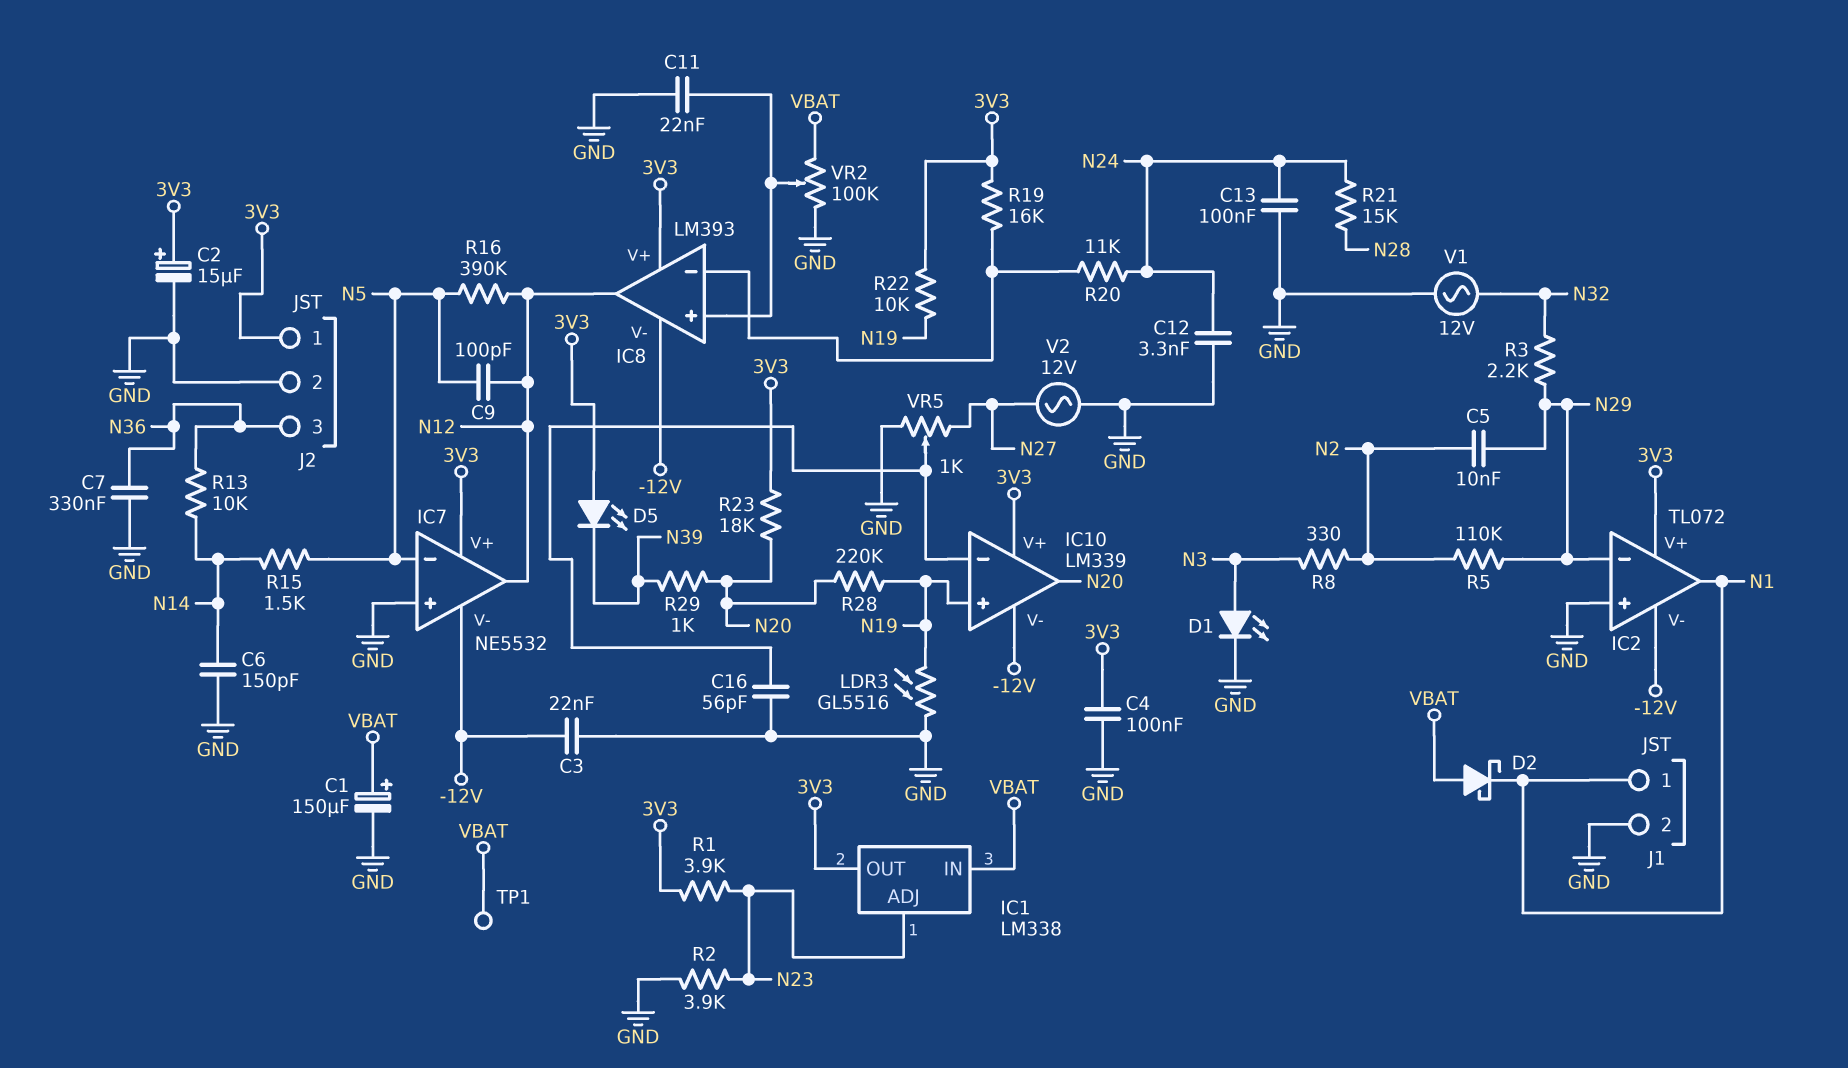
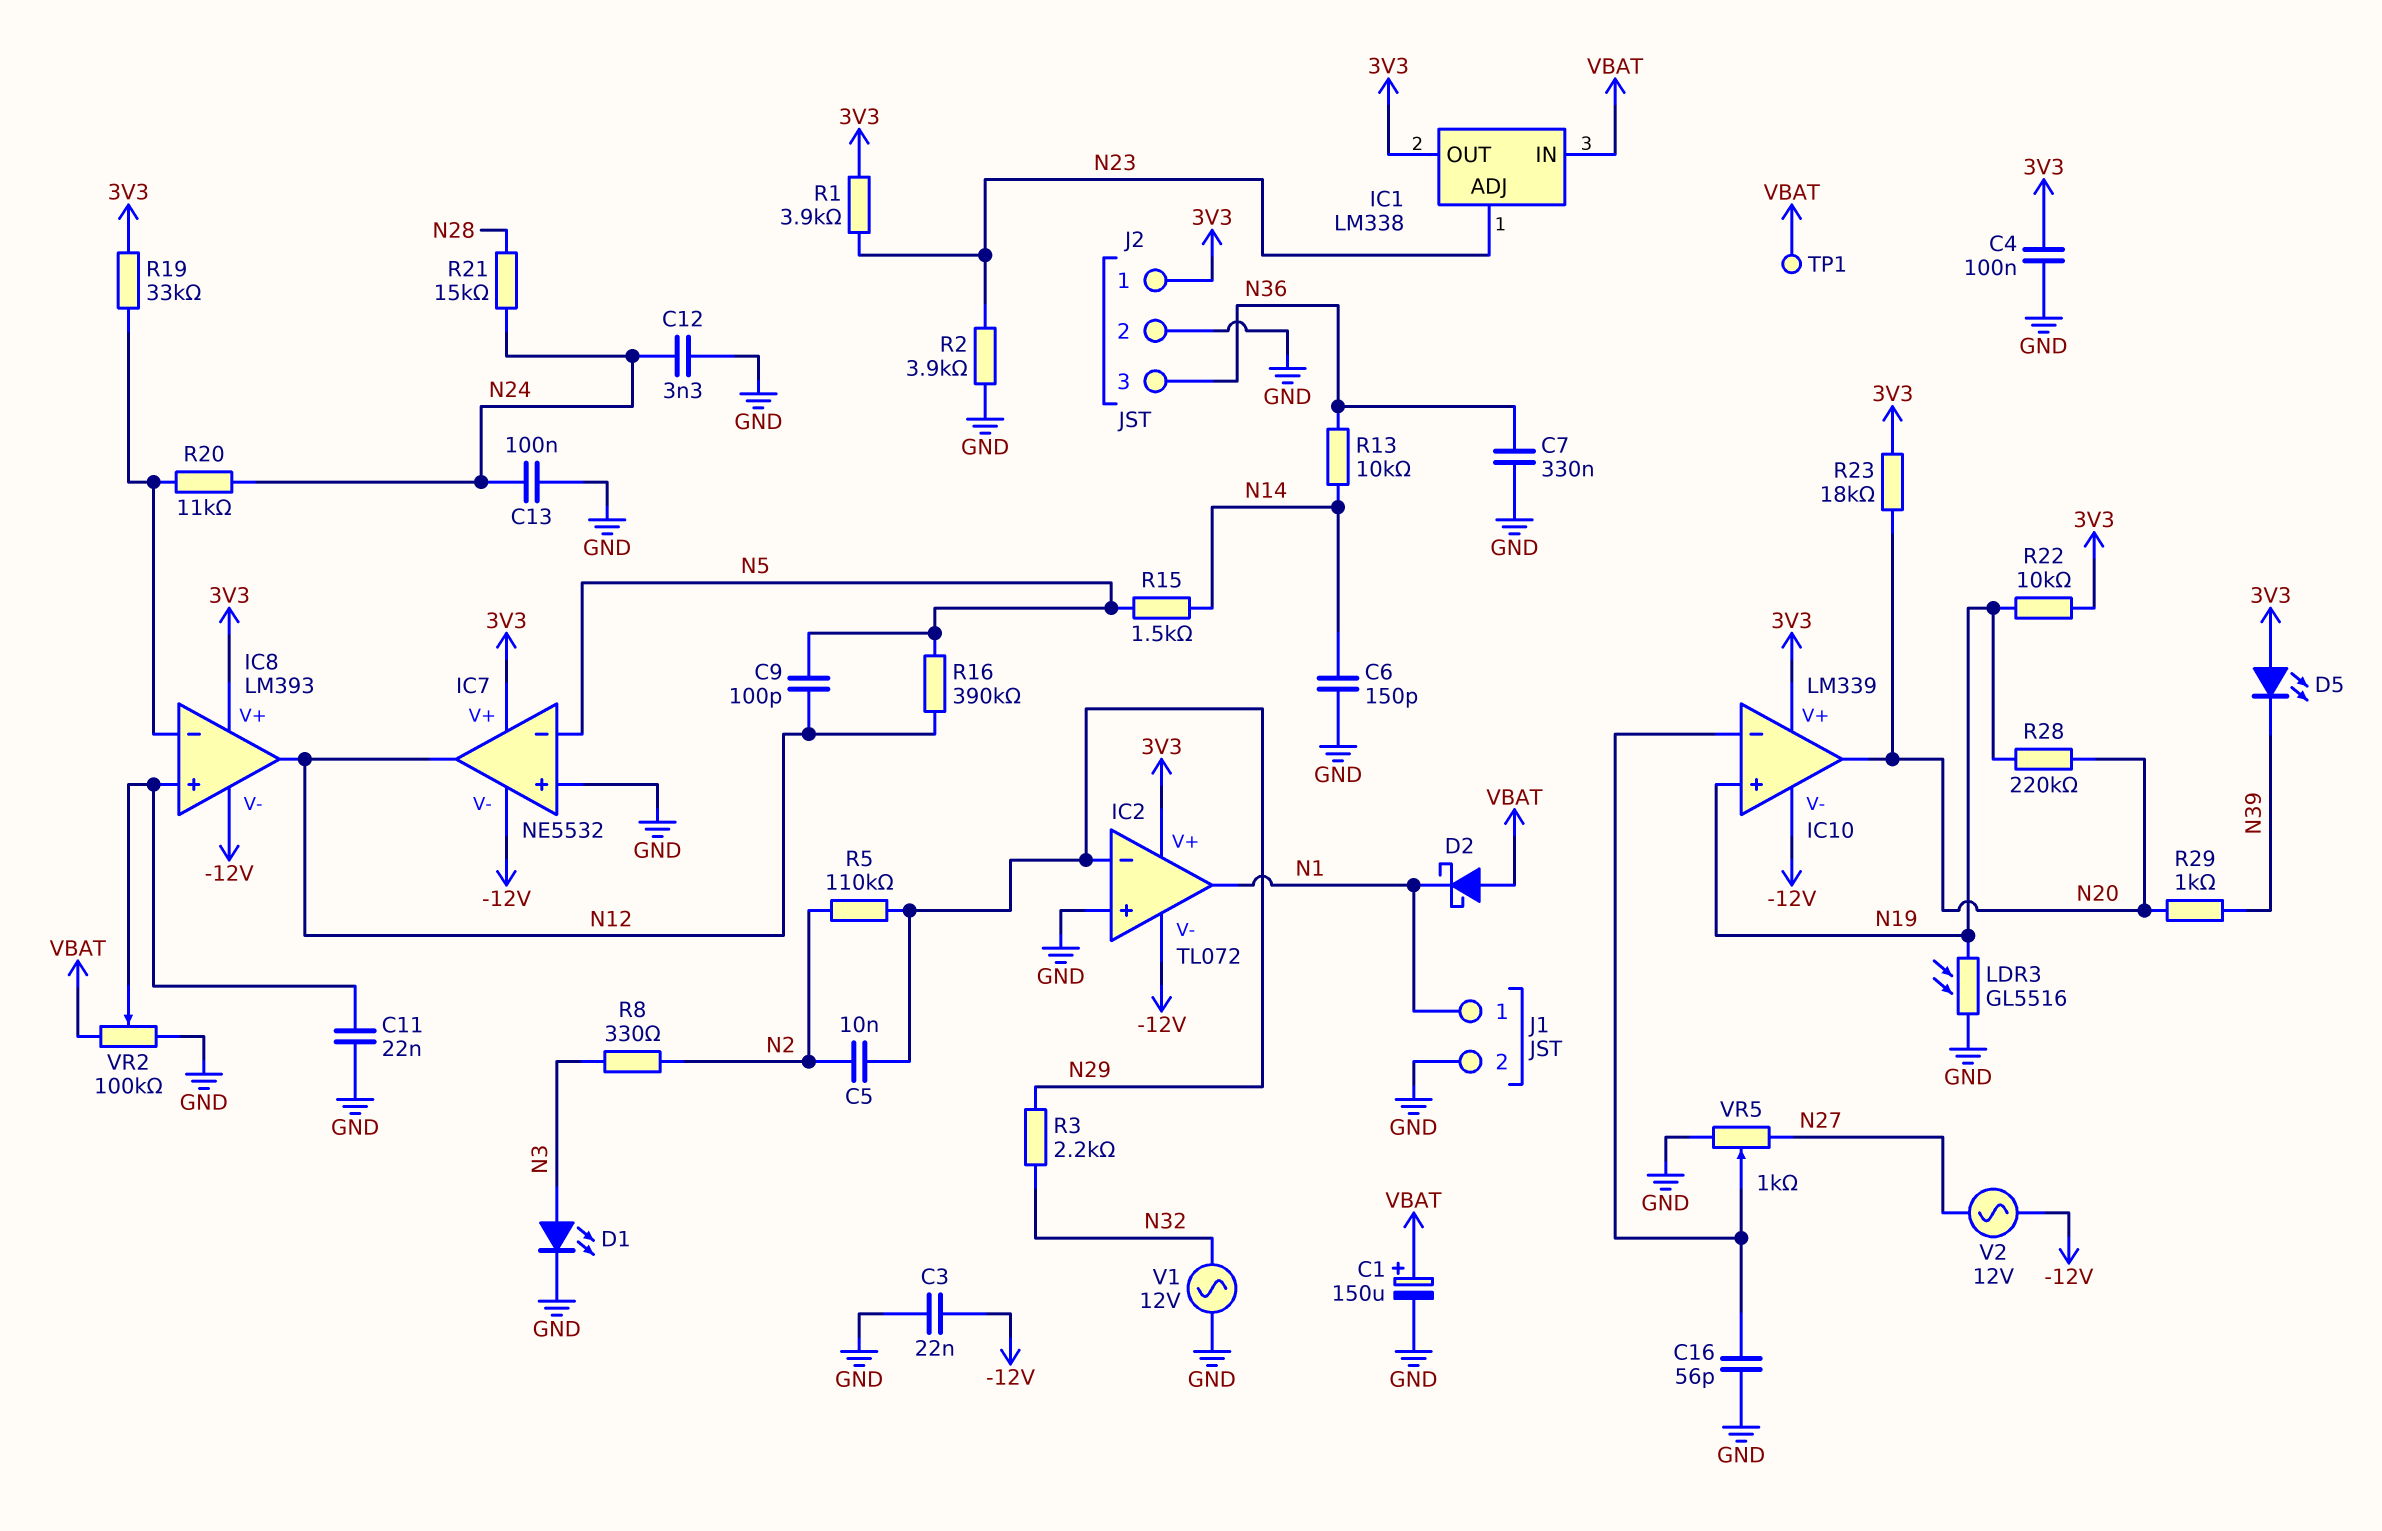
C2: 15uF (plus 3V3, minus GND) -> none
R19: 16k (3V3, IC8/in-) -> 33k (3V3, IC8/in-)
V2: AC 12V (GND, N27) -> AC 12V (-12V, N27)

